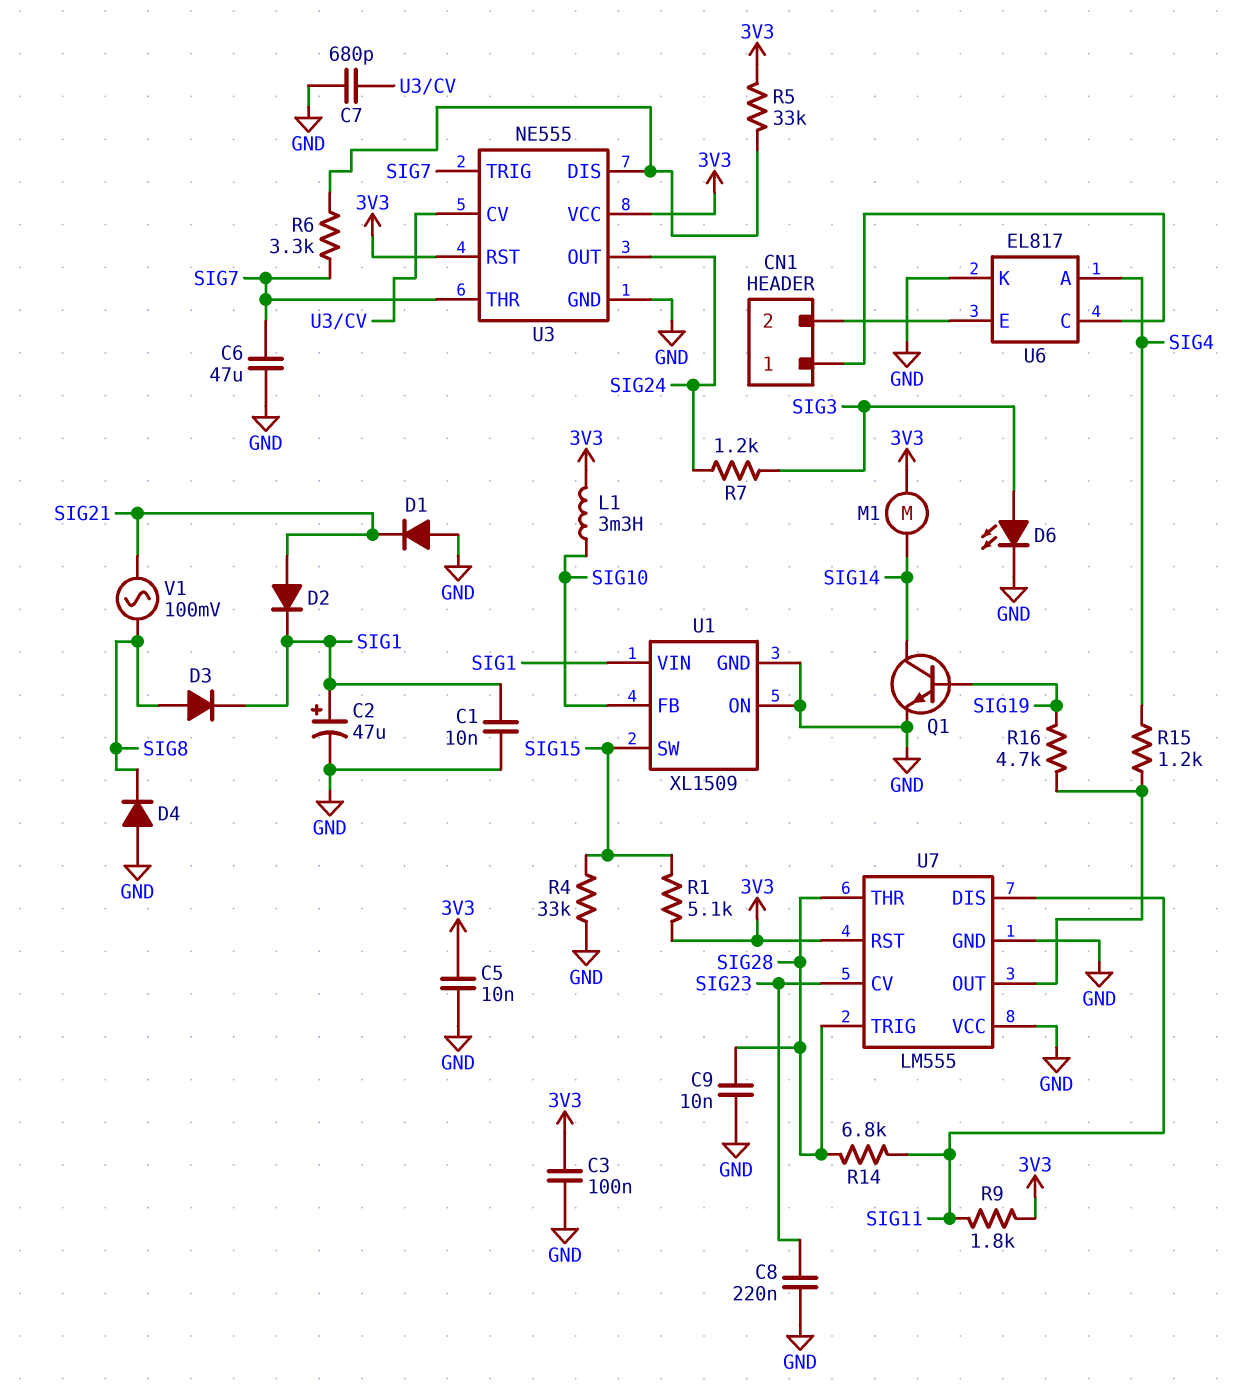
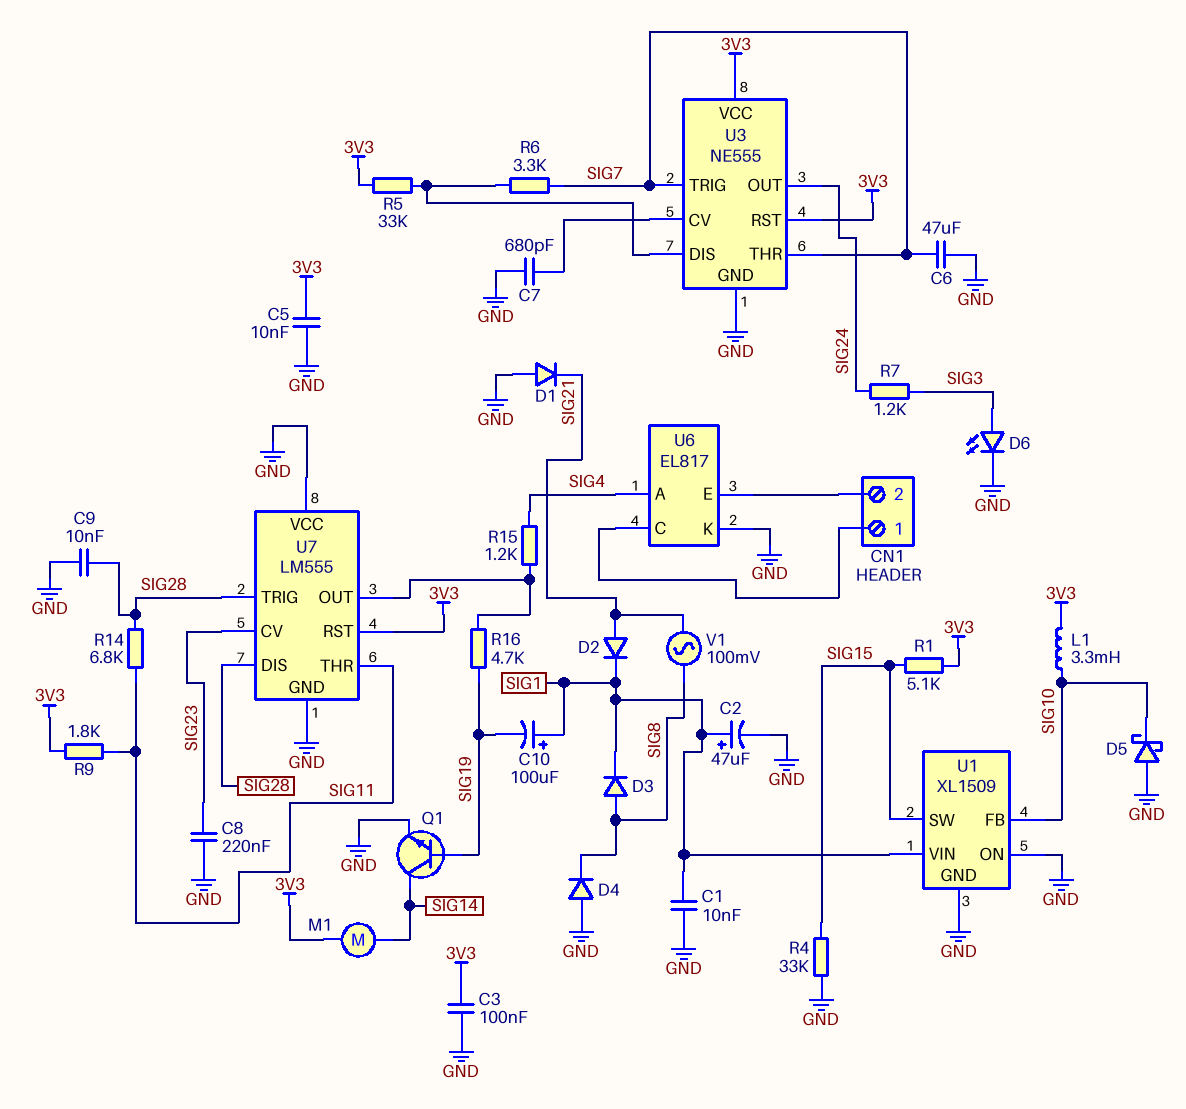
C10: none -> 100uF (plus SIG1, minus SIG19)
D5: none -> schottky (A GND, K SIG10)
U7 pin DIS: SIG11 -> SIG28
U7 pin THR: SIG28 -> SIG11

